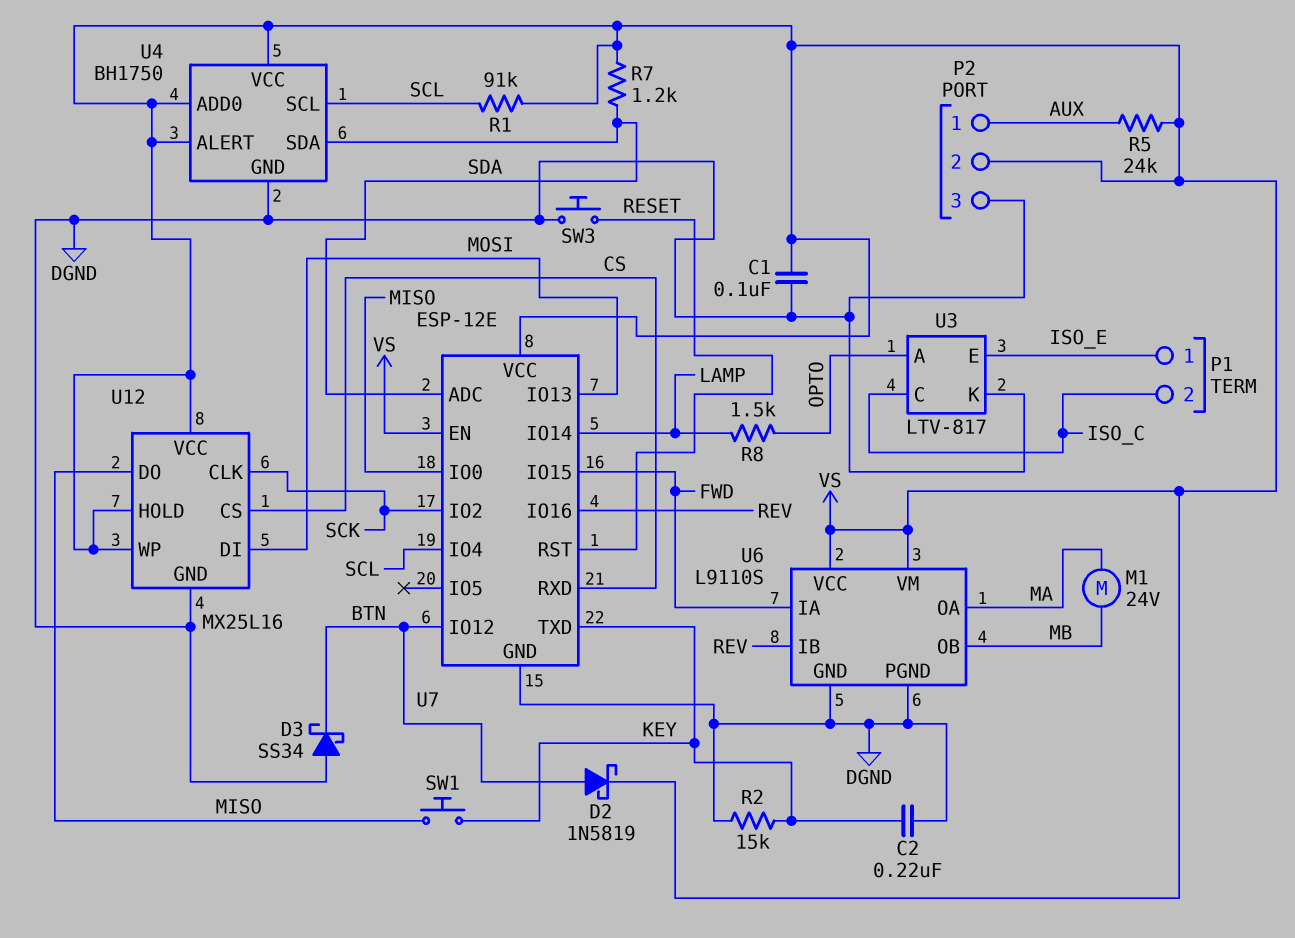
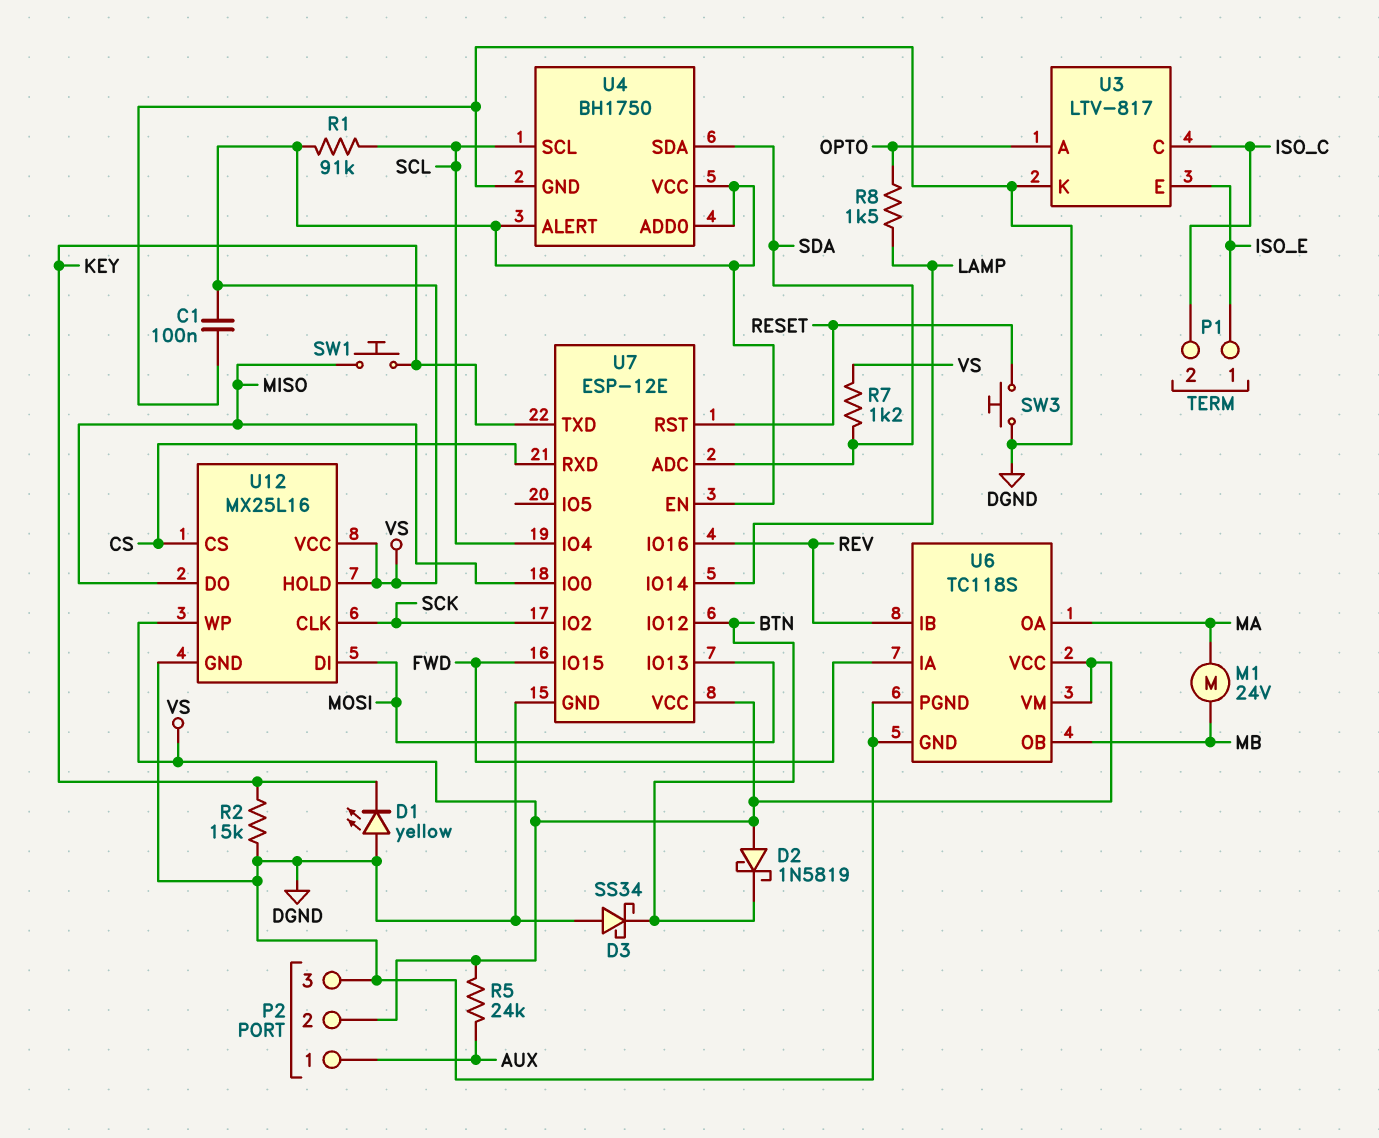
C2: 220nF (DGND, KEY) -> none
D1: none -> LED yellow (A DGND, K KEY)
D2: schottky 1N5819 (A BTN, K VS) -> schottky 1N5819 (A VS, K BTN)
U6: L9110S -> TC118S

